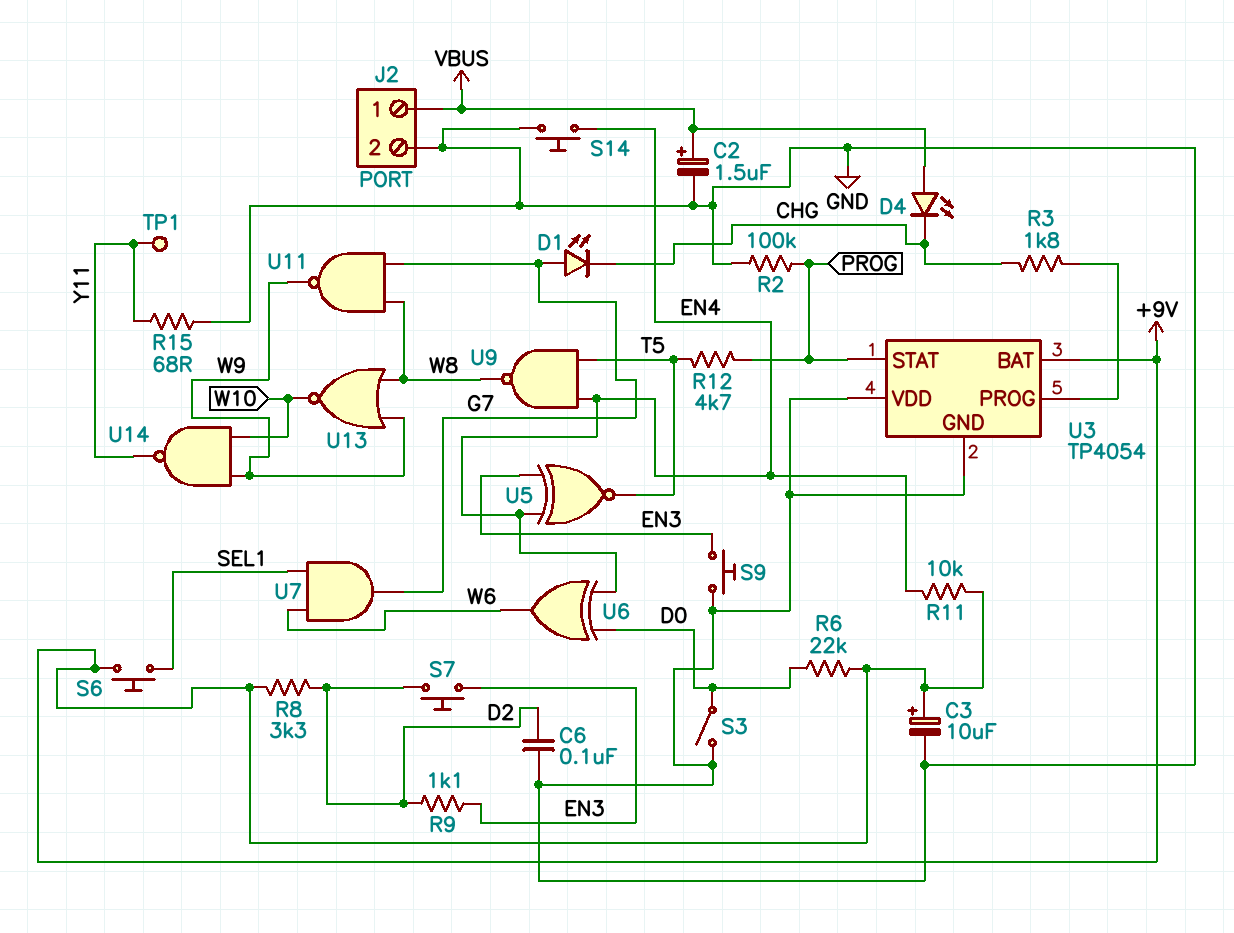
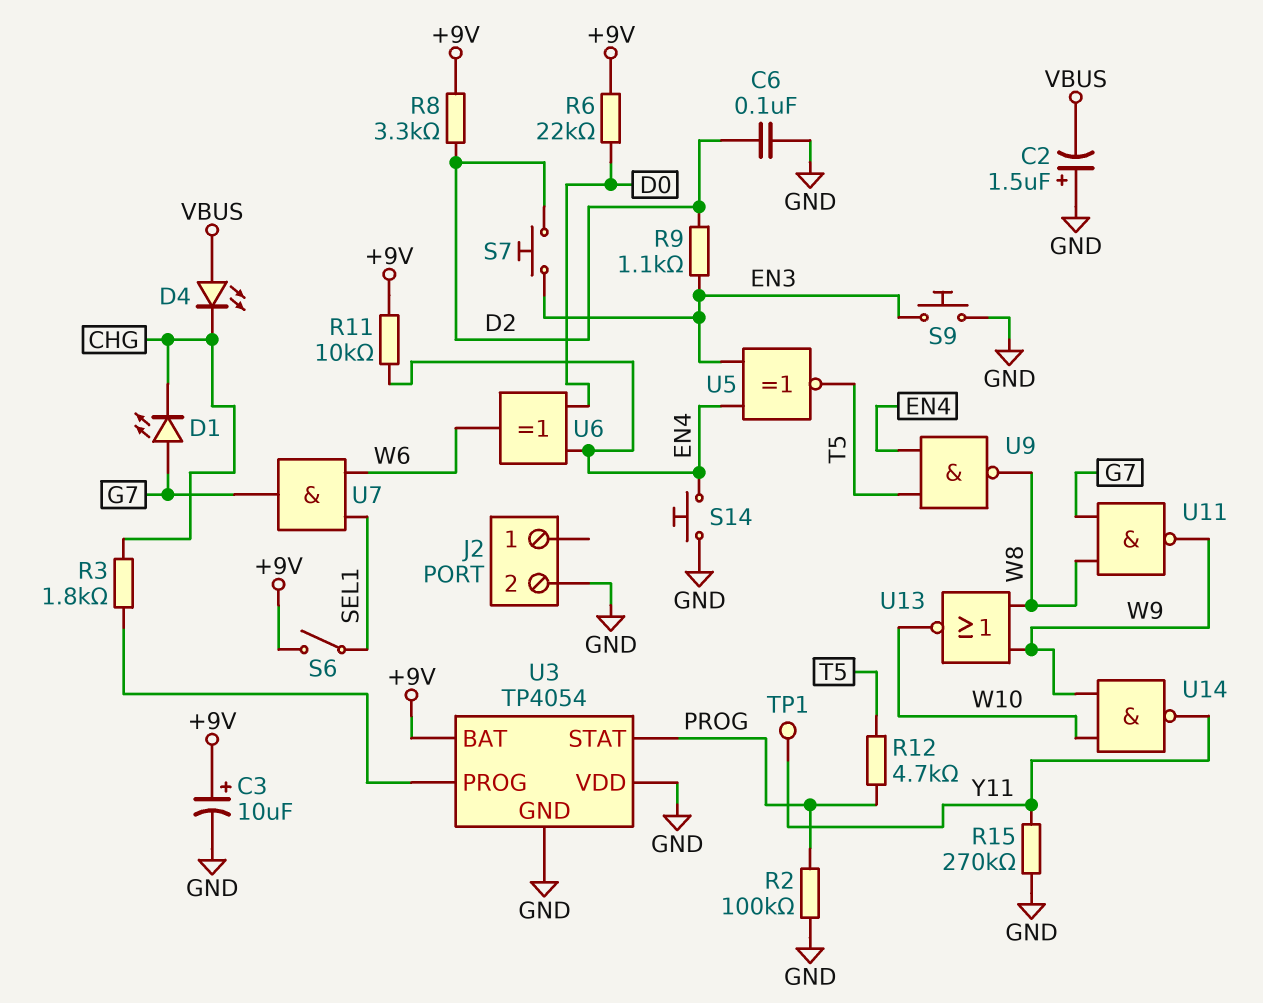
C2: 1.5uF (plus VBUS, minus GND) -> 1.5uF (plus GND, minus VBUS)
J2 pin 1: VBUS -> none
R15: 68 (GND, Y11) -> 270k (GND, Y11)
S3: switch (D0, GND) -> none
S6: button (+9V, SEL1) -> switch (+9V, SEL1)

